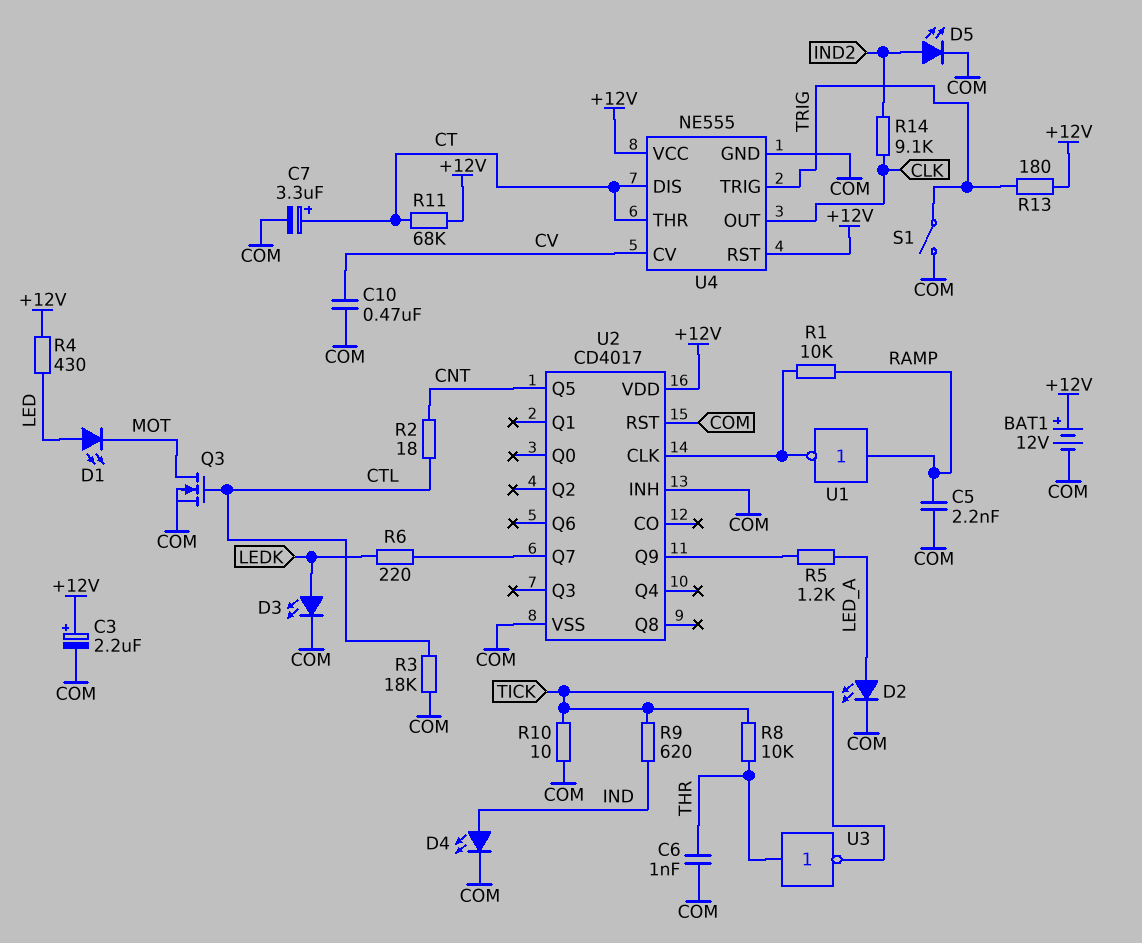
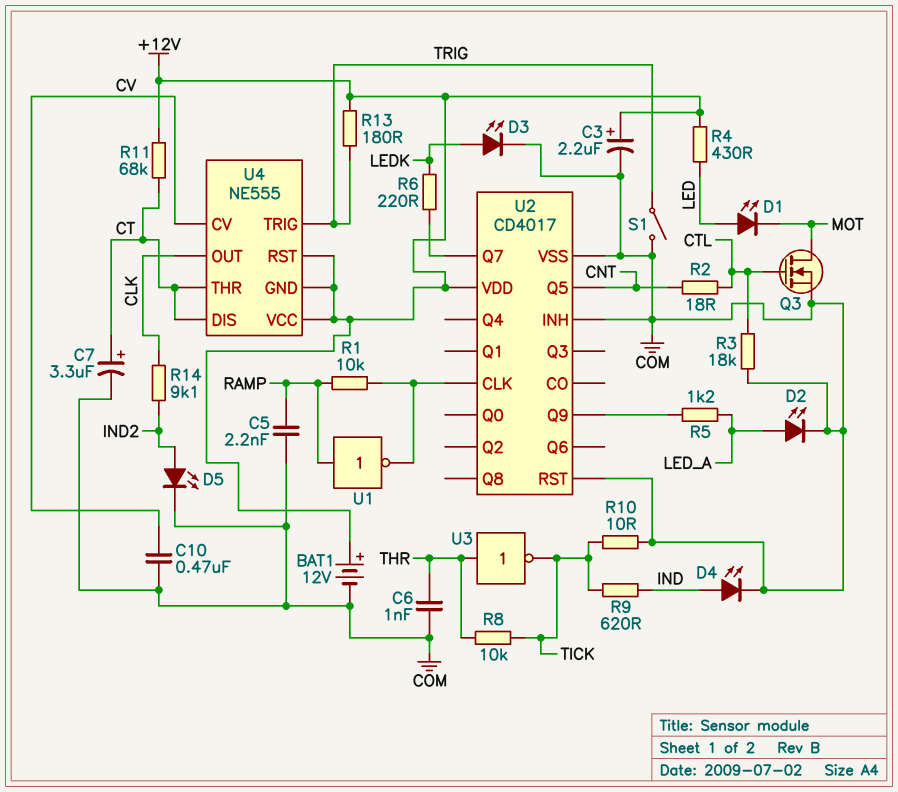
U4 pin GND: COM -> +12V

